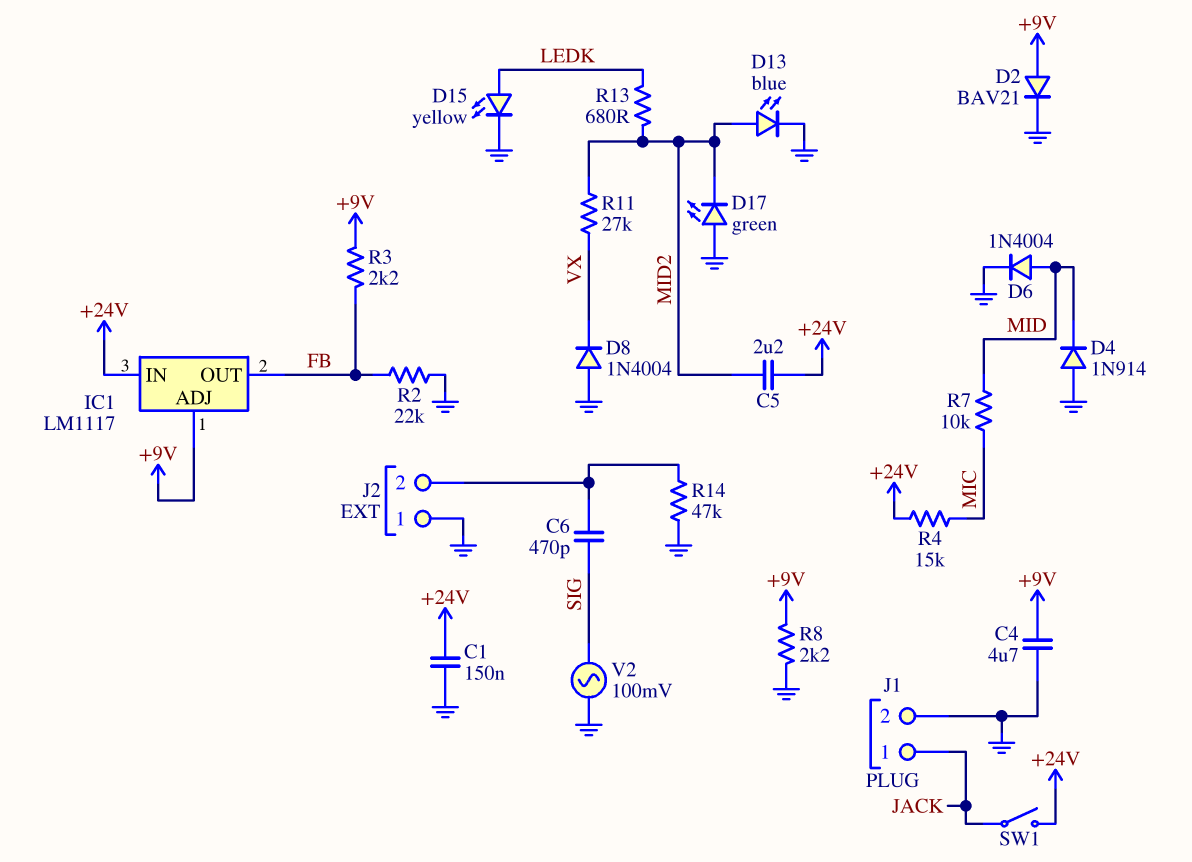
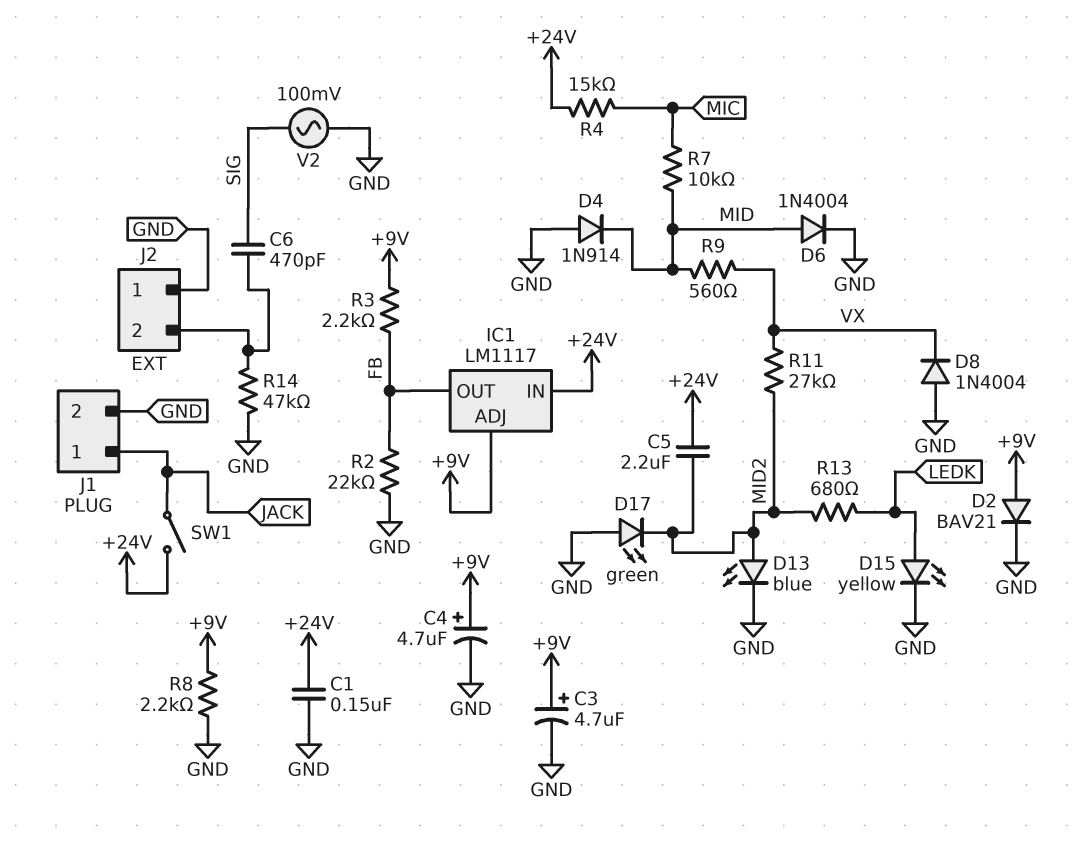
C3: none -> 4.7uF (plus +9V, minus GND)
C4: 4.7uF (+9V, GND) -> 4.7uF (plus +9V, minus GND)
R9: none -> 560 (MID, VX)

